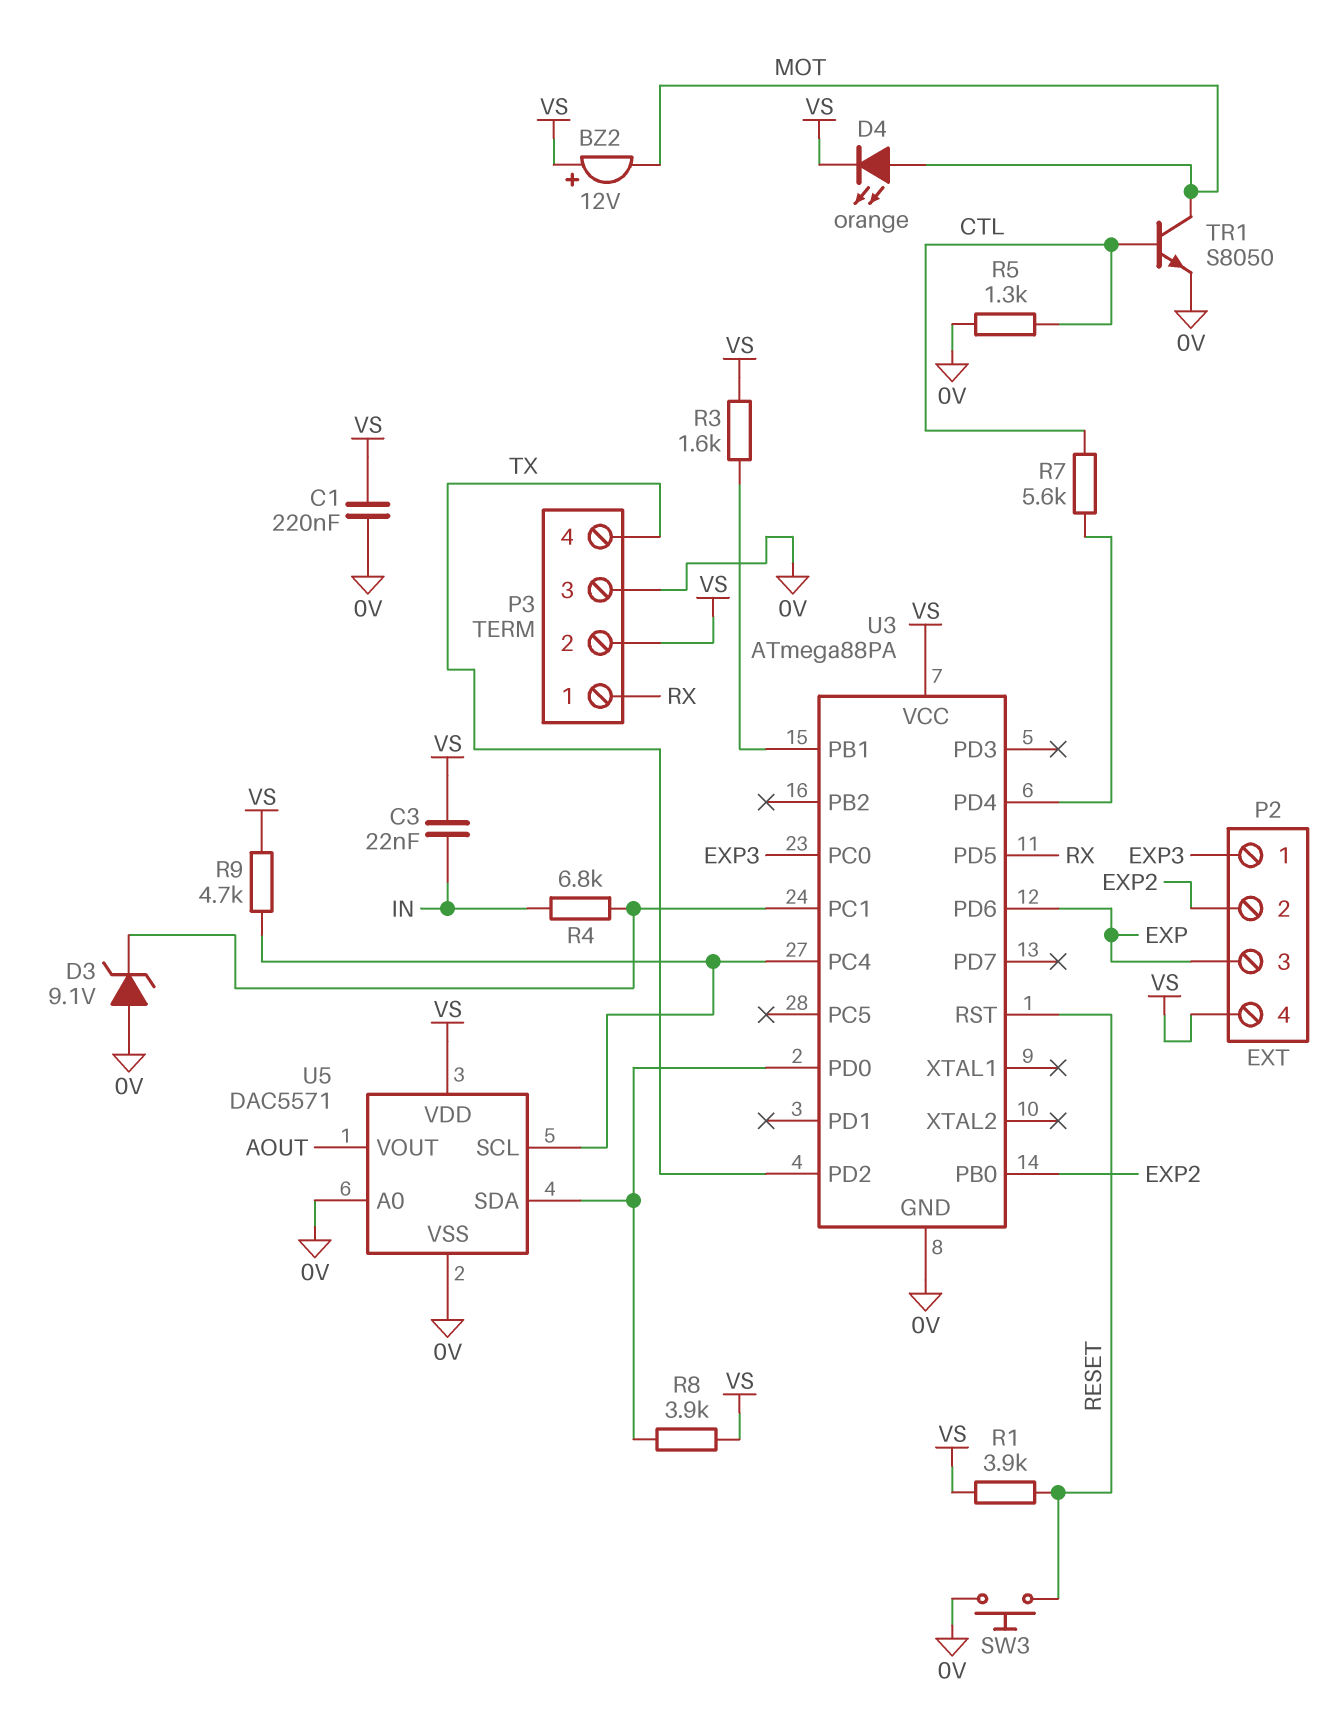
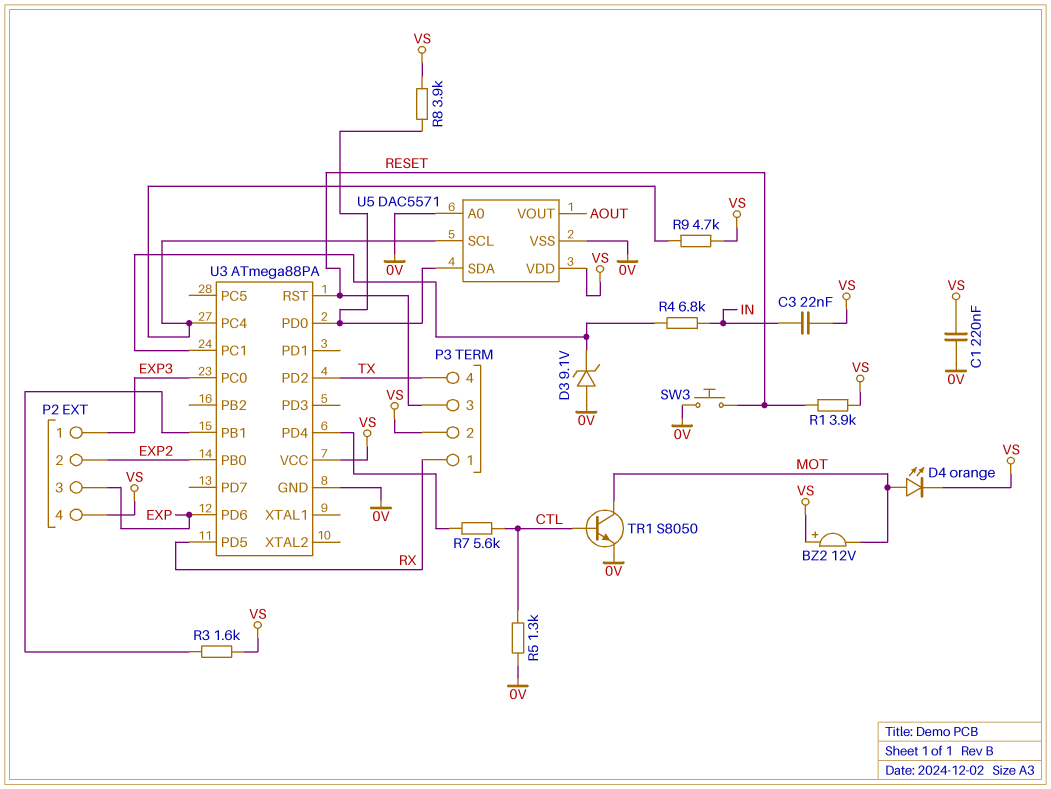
P3 pin 3: 0V -> RESET

